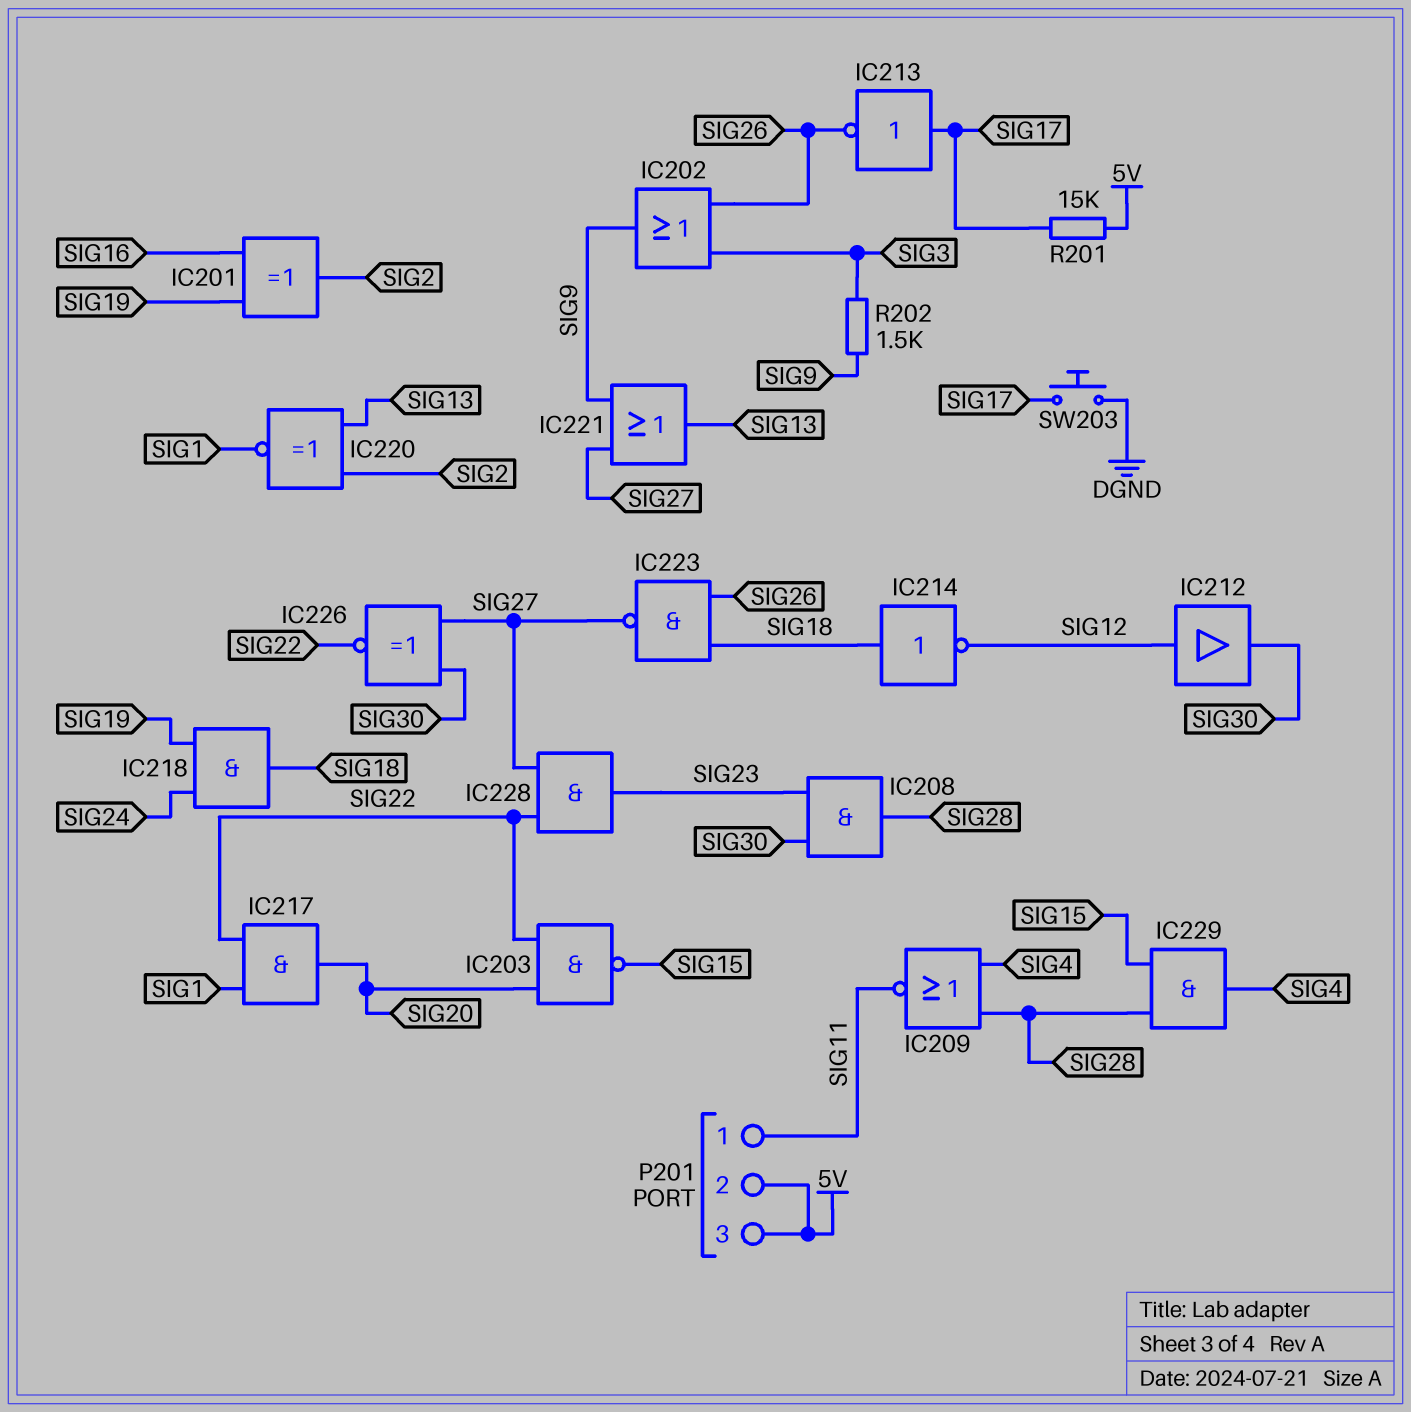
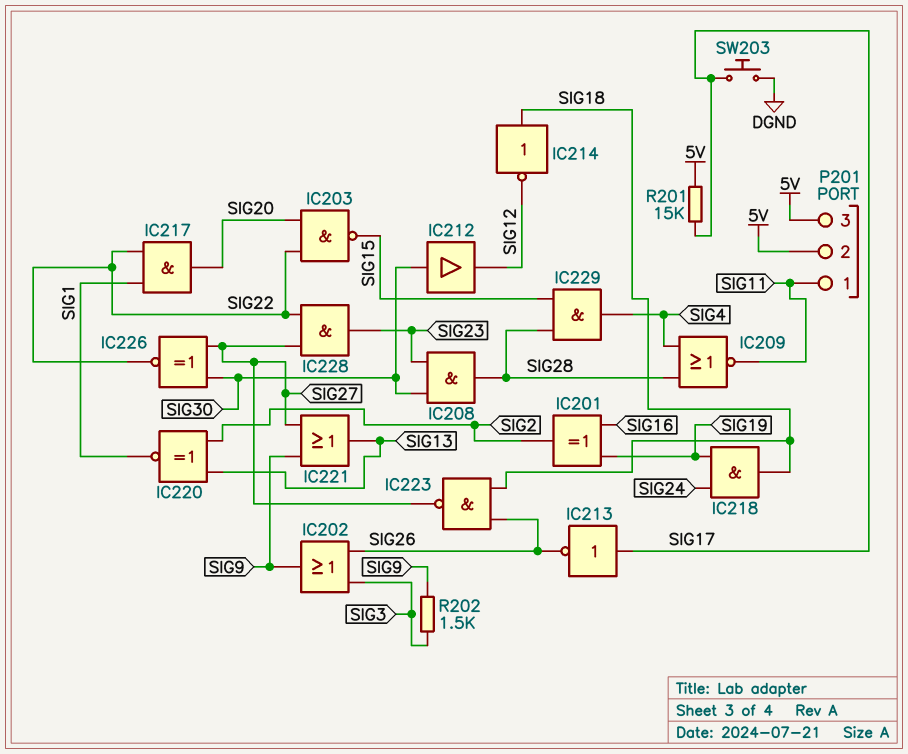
IC212: buffer (in SIG12, out SIG30) -> buffer (in SIG30, out SIG12)

